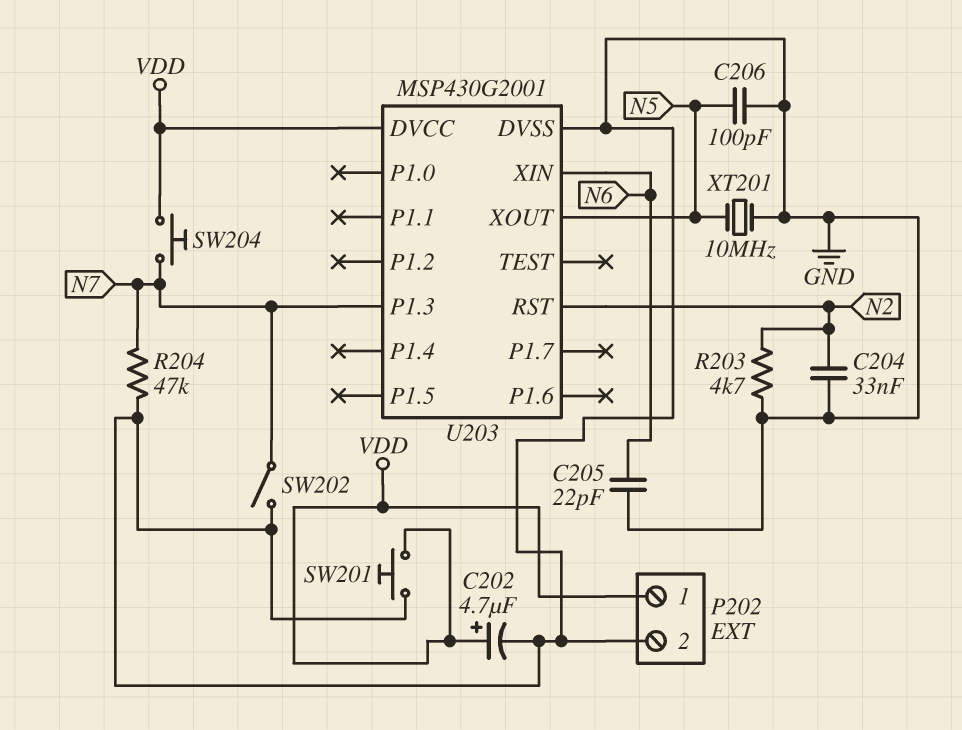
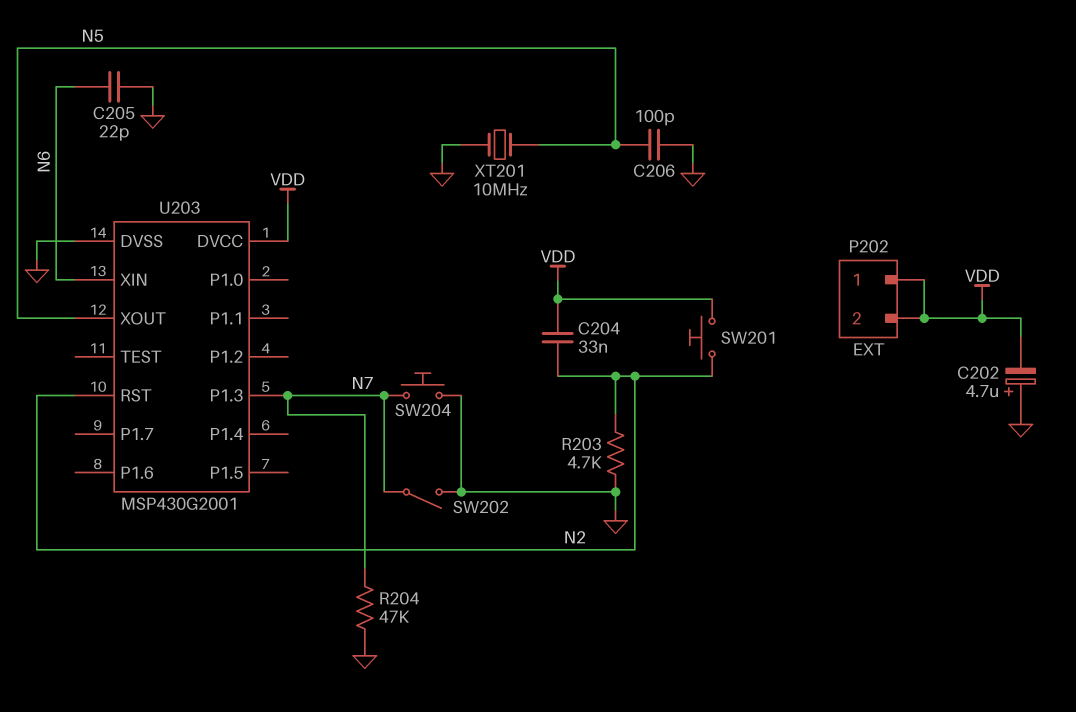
C202: 4.7uF (plus VDD, minus GND) -> 4.7uF (plus GND, minus VDD)
C204: 33nF (GND, N2) -> 33nF (N2, VDD)
P202 pin 2: GND -> VDD
SW201: button (GND, VDD) -> button (N2, VDD)
SW204: button (N7, VDD) -> button (GND, N7)

